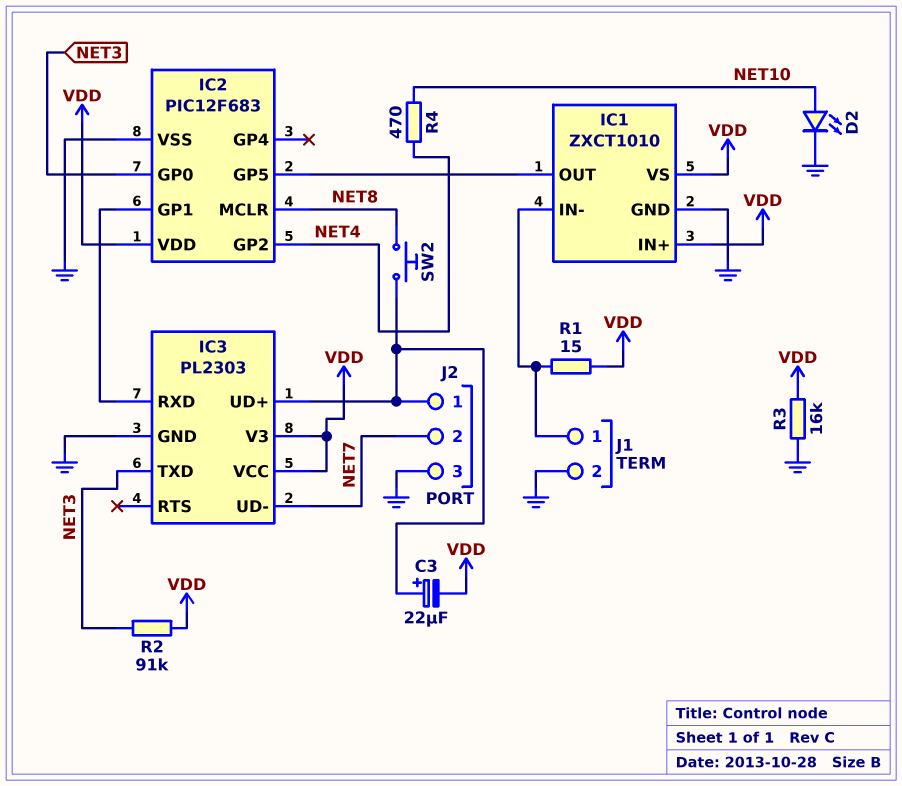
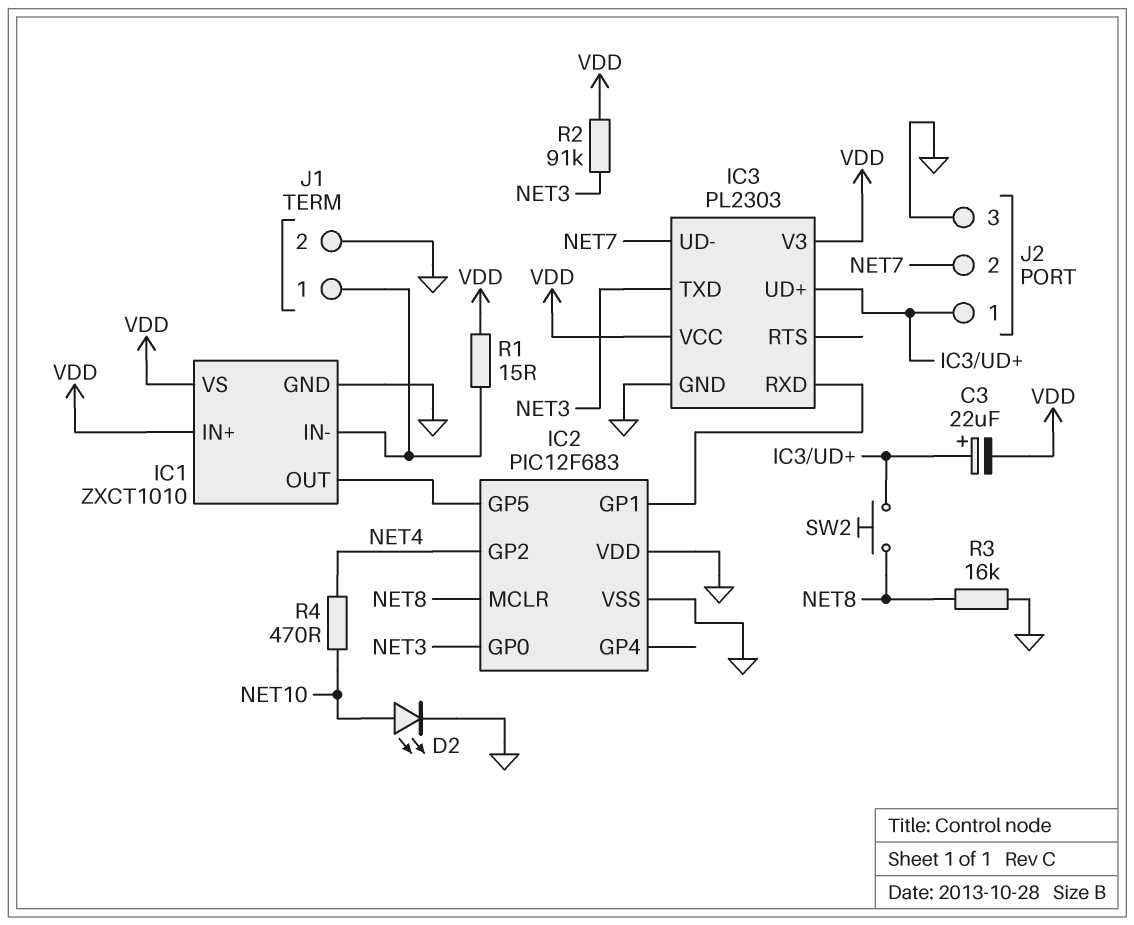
IC2 pin VDD: VDD -> GND
R3: 16k (GND, VDD) -> 16k (GND, NET8)

